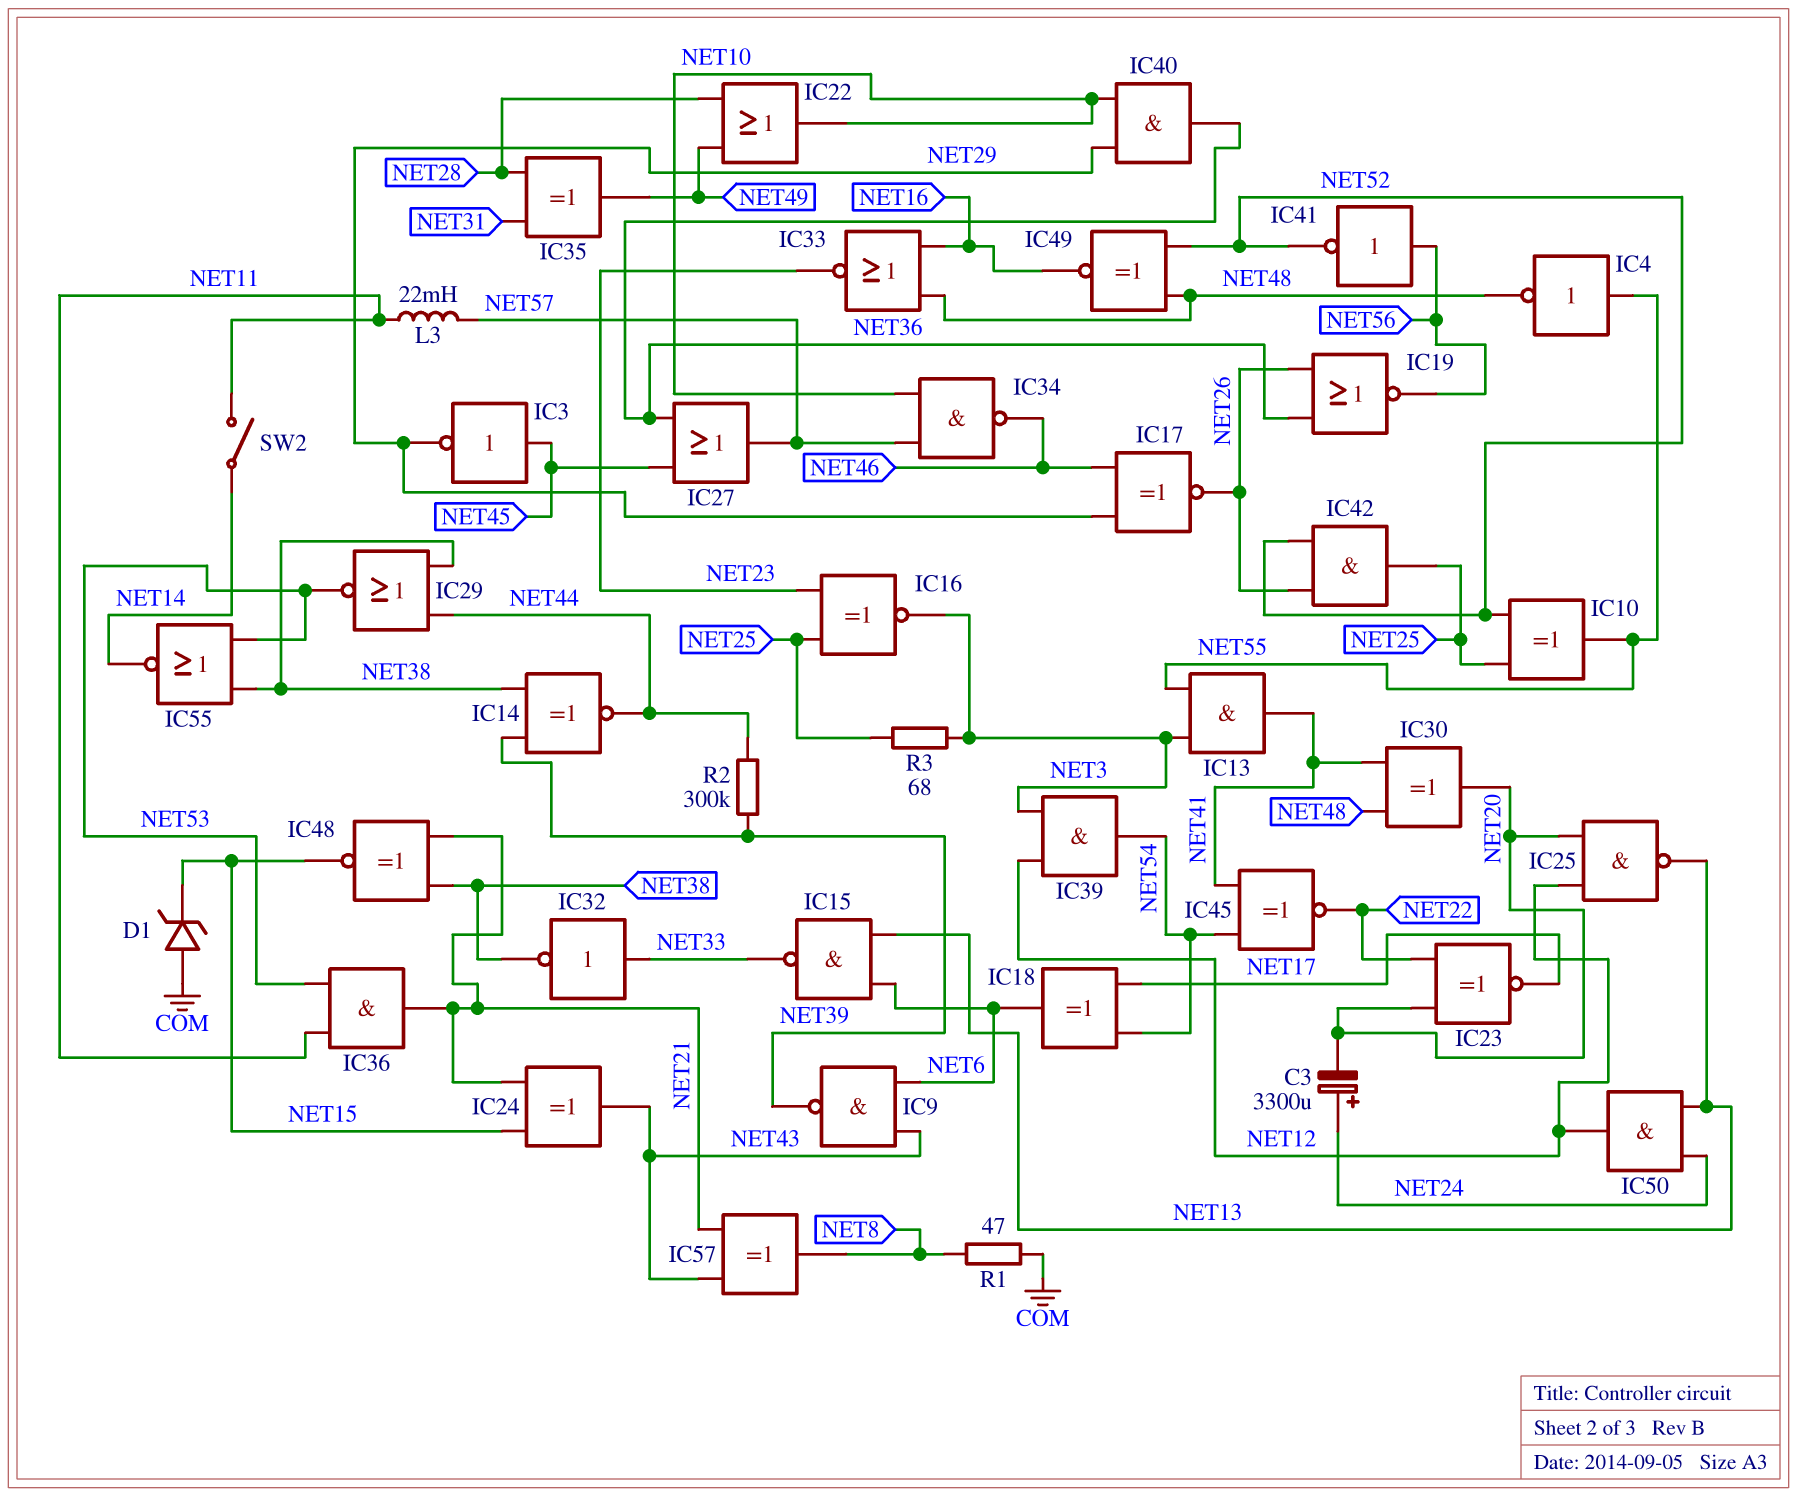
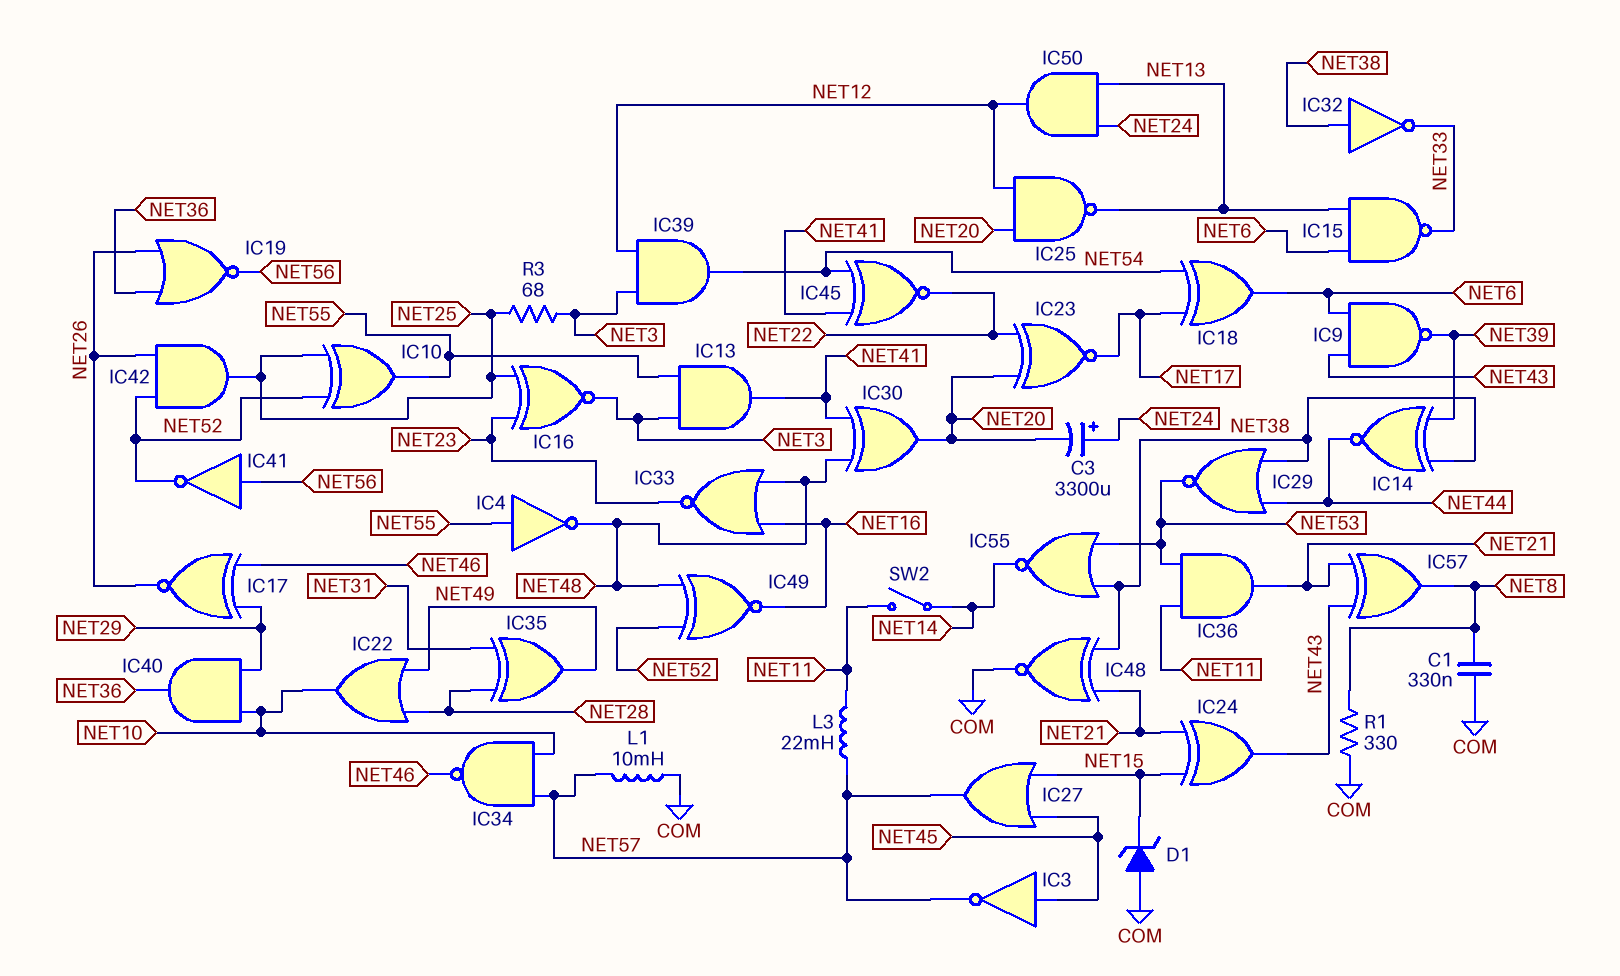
C1: none -> 330nF (COM, NET8)
IC3: NOT (in NET45, out NET29) -> NOT (in NET45, out NET57)
IC27: OR (in NET36, in NET45, out NET57) -> OR (in NET15, in NET45, out NET57)
IC32: NOT (in NET33, out NET38) -> NOT (in NET38, out NET33)
IC48: XNOR (in NET21, in NET38, out NET15) -> XNOR (in NET21, in NET38, out COM)
L1: none -> 10mH (COM, NET57)
R1: 47 (COM, NET8) -> 330 (COM, NET8)
R2: 300k (NET39, NET44) -> none

